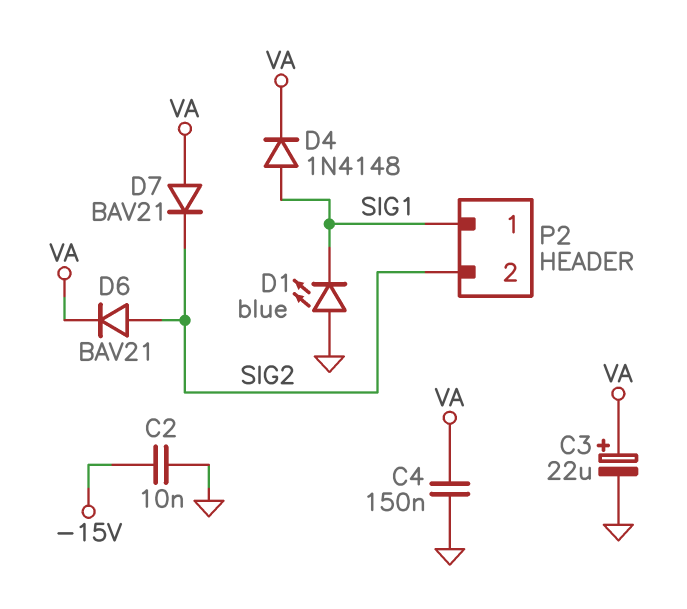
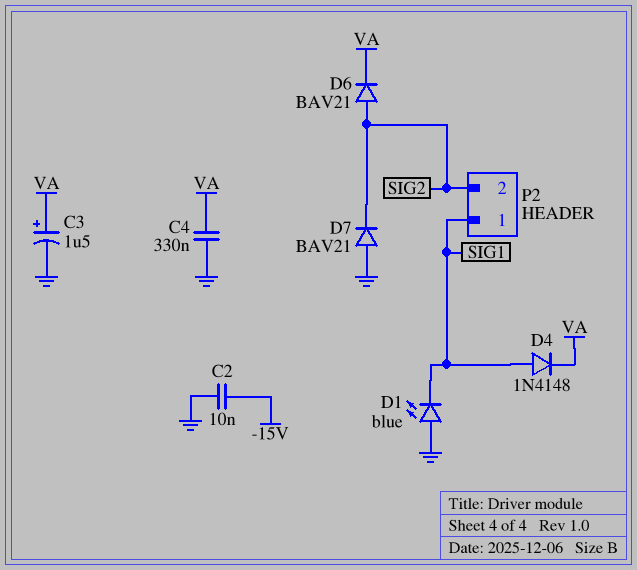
C3: 22uF (plus VA, minus GND) -> 1.5uF (plus VA, minus GND)
C4: 150nF (GND, VA) -> 330nF (GND, VA)
D7: diode BAV21 (A VA, K SIG2) -> diode BAV21 (A GND, K SIG2)

